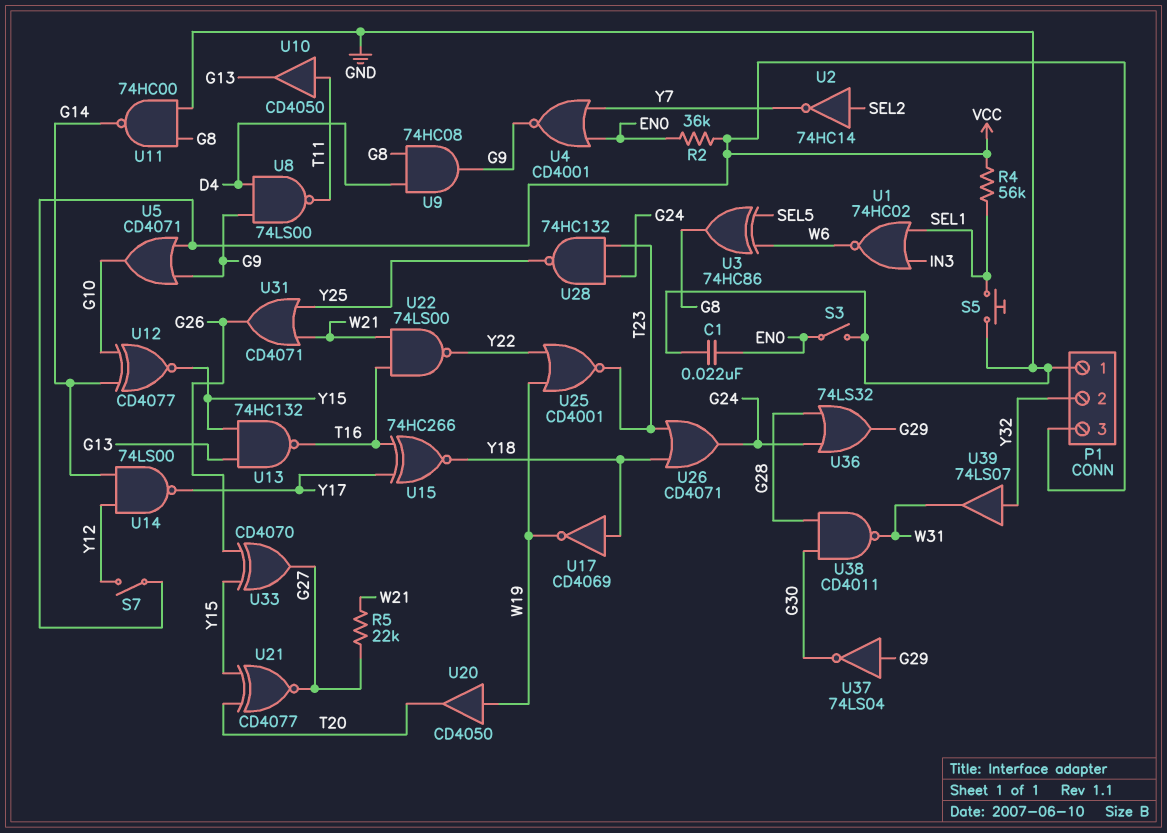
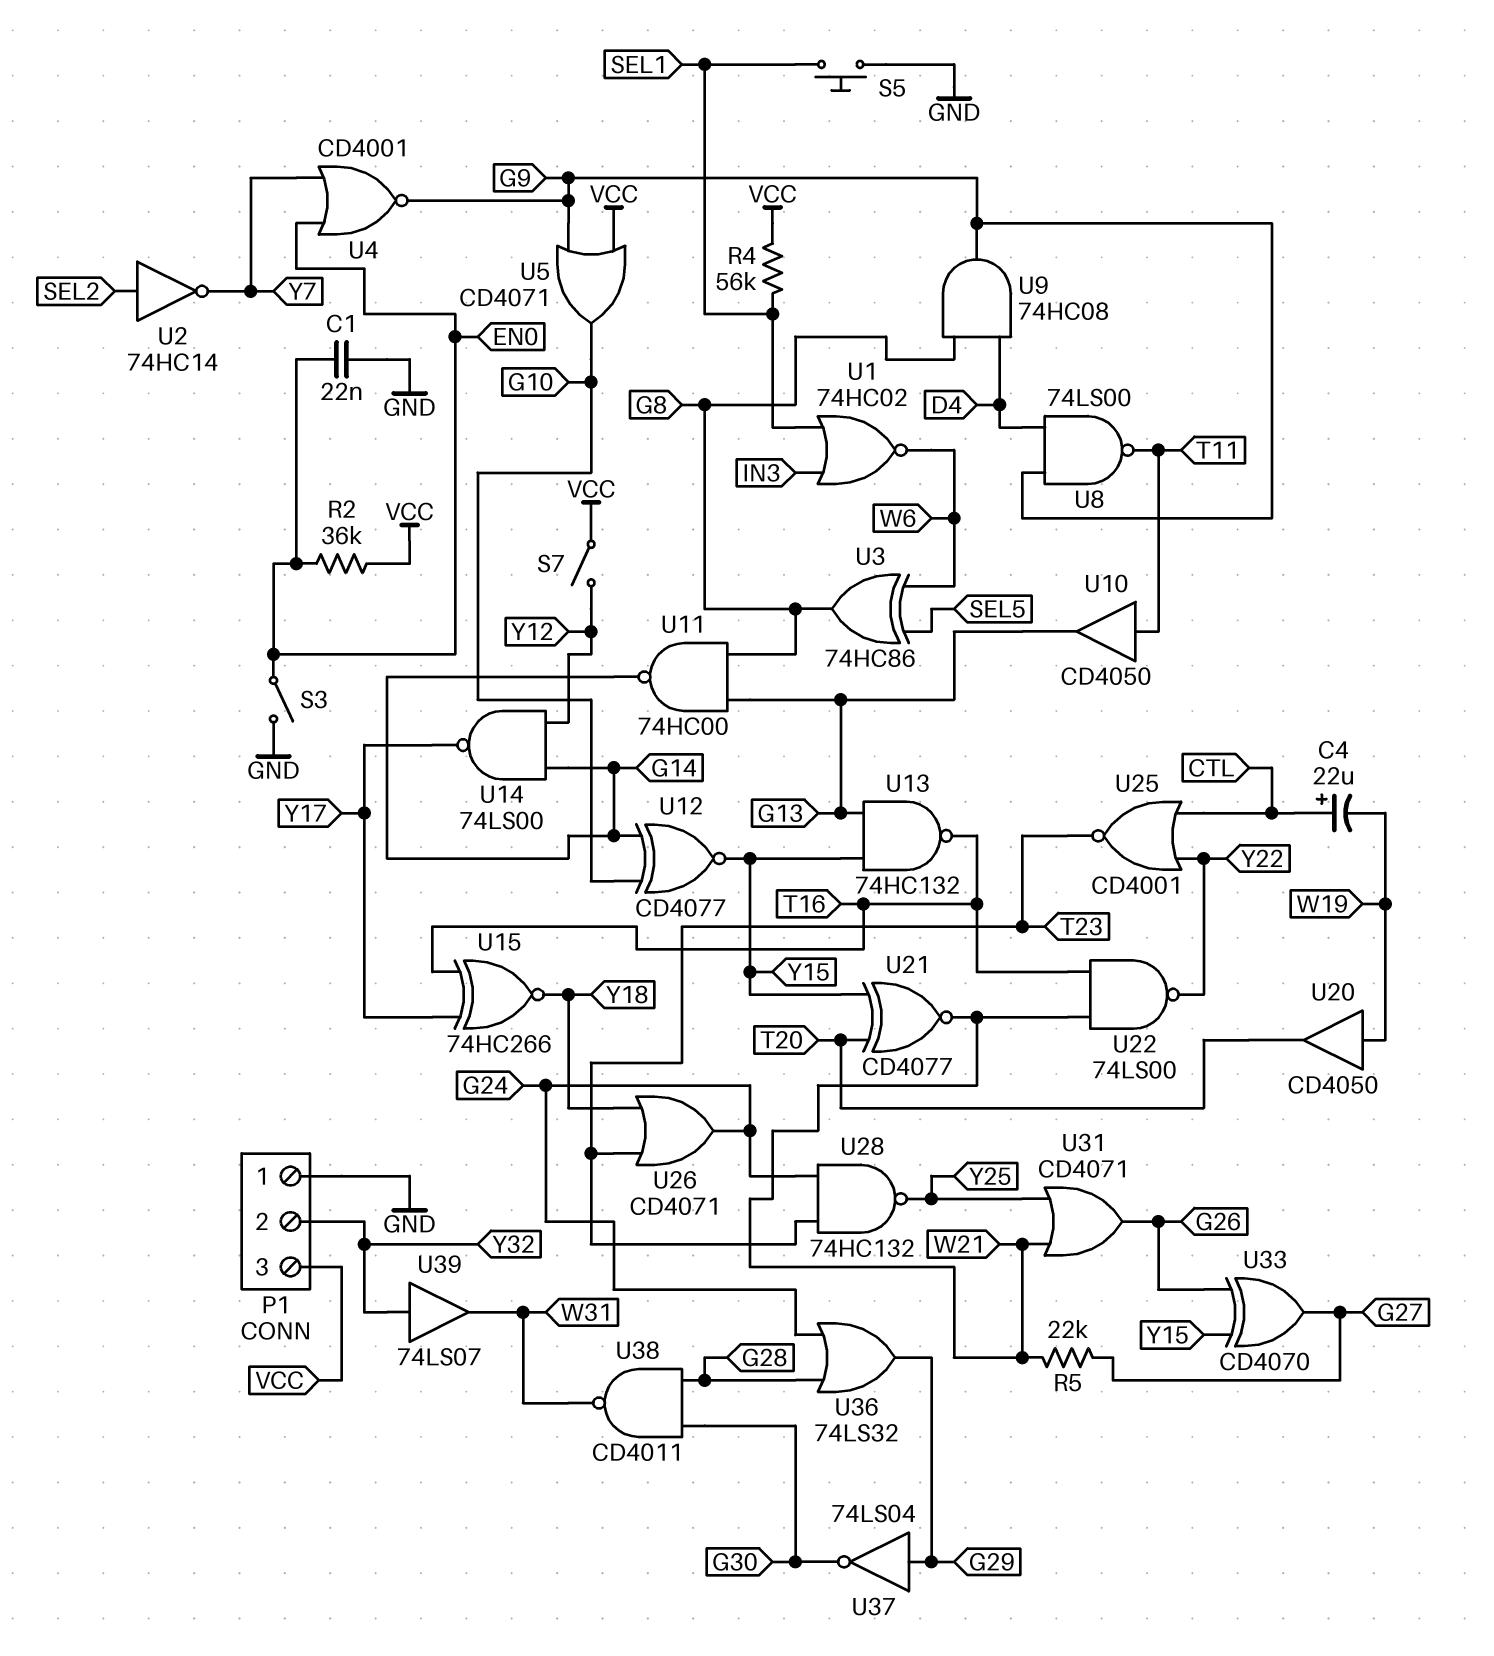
C4: none -> 22uF (plus CTL, minus W19)
U11: NAND 74HC00 (in G8, in GND, out G14) -> NAND 74HC00 (in G8, in G13, out G14)
U17: NOT CD4069 (in Y18, out W19) -> none
U21: XNOR CD4077 (in T20, in Y15, out G27) -> XNOR CD4077 (in T20, in Y15, out W21)
U25: NOR CD4001 (in W19, in Y22, out T23) -> NOR CD4001 (in CTL, in Y22, out T23)

